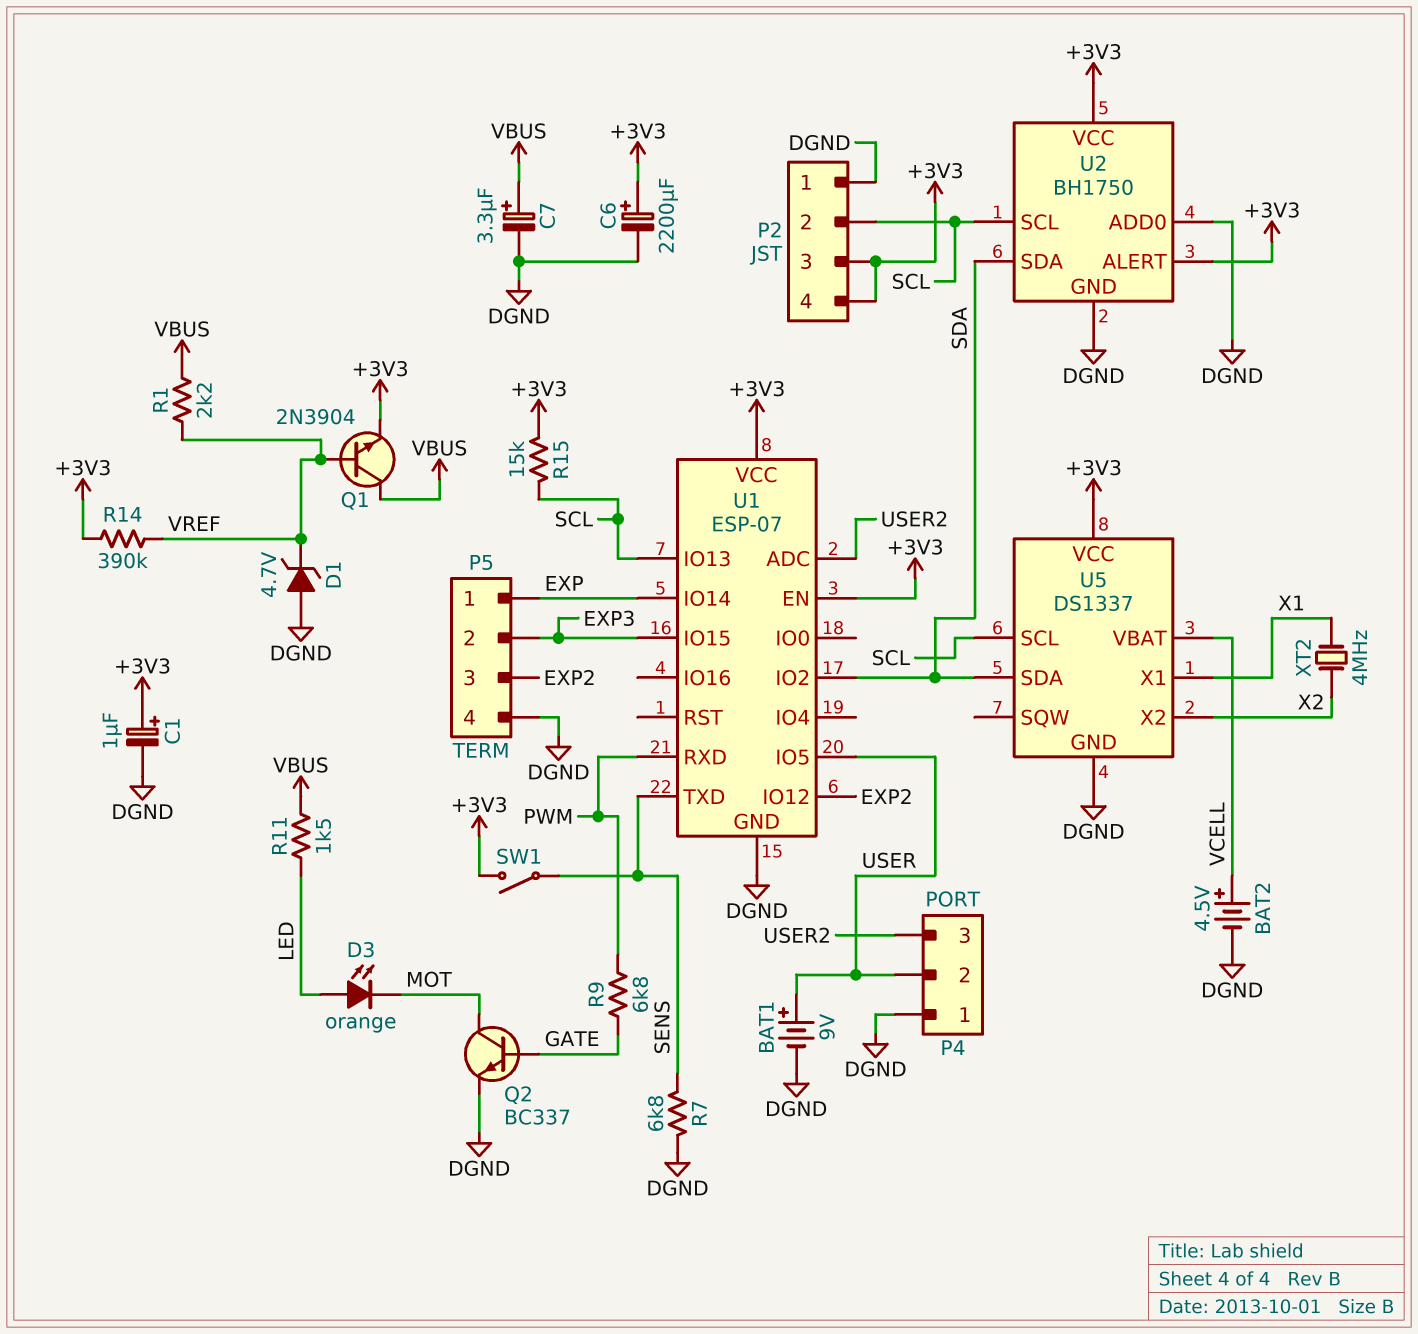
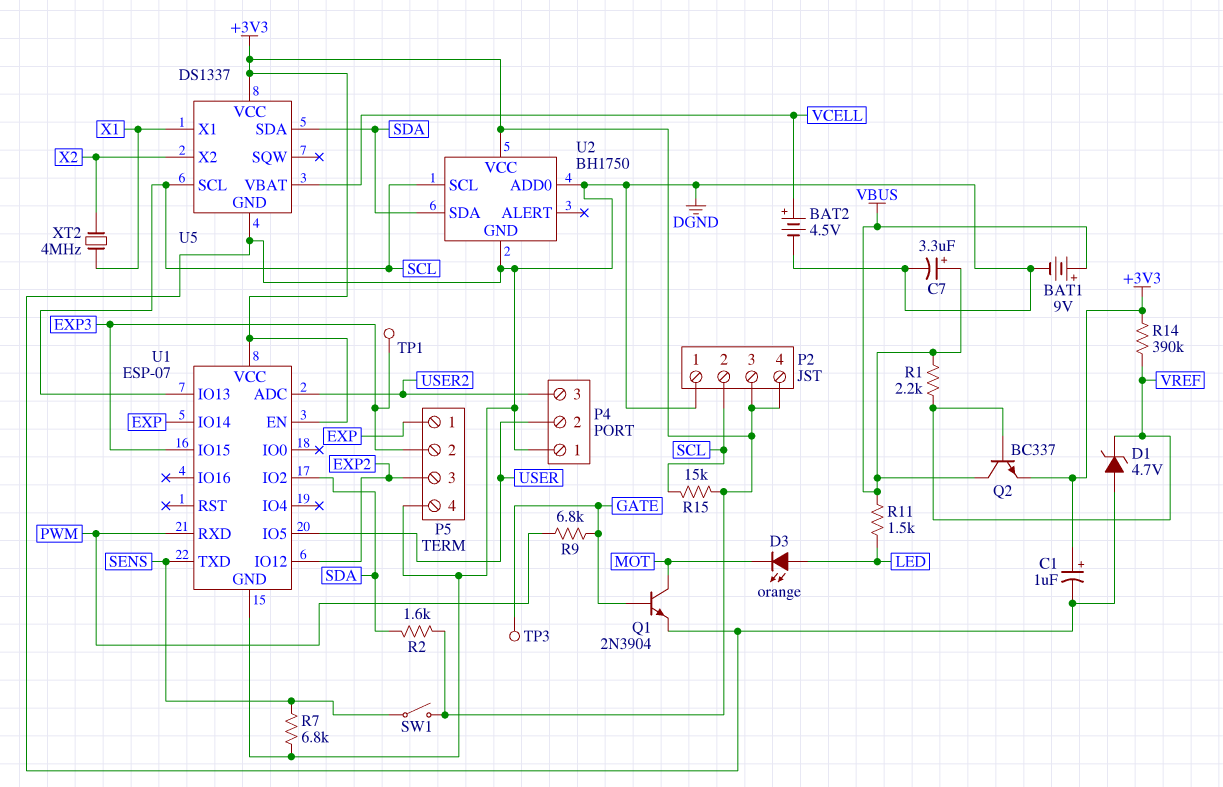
BAT1: 9V (plus USER, minus DGND) -> 9V (plus VBUS, minus DGND)
C6: 2200uF (plus +3V3, minus DGND) -> none
Q1: NPN 2N3904 (B VREF, C VBUS, E +3V3) -> NPN 2N3904 (B GATE, C MOT, E DGND)
Q2: NPN BC337 (B GATE, C MOT, E DGND) -> NPN BC337 (B VREF, C VBUS, E +3V3)
R2: none -> 1.6k (+3V3, SDA)
TP1: none -> test point (EXP3)
TP3: none -> test point (GATE)
U2 pin ALERT: +3V3 -> none

